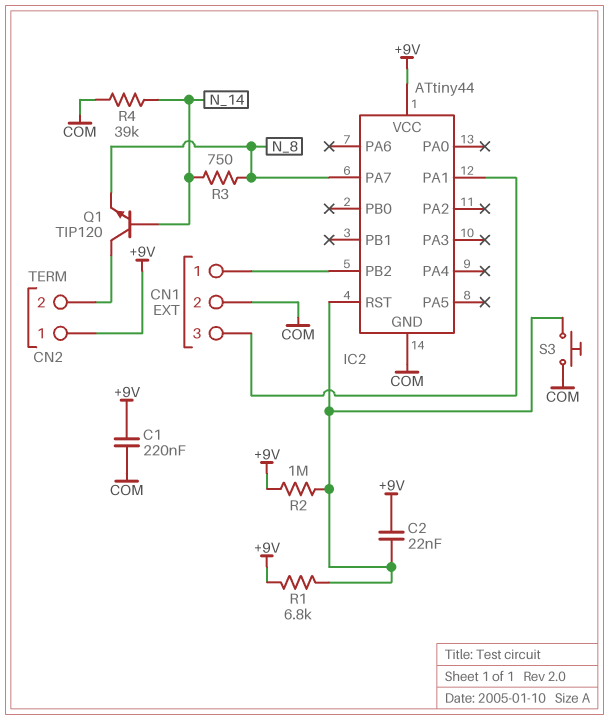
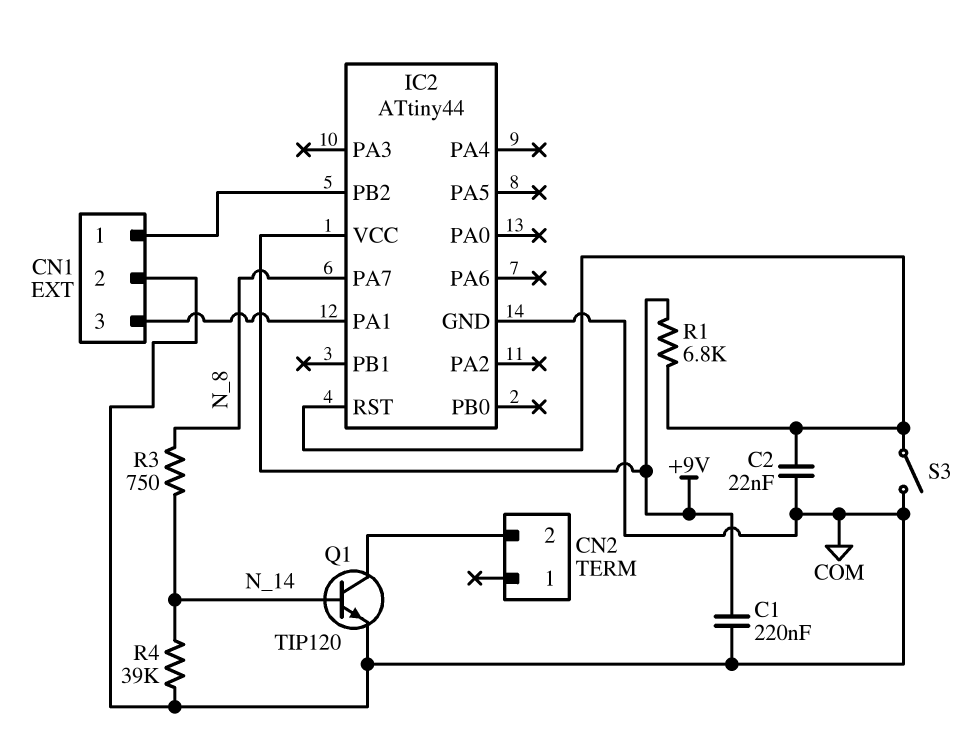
C2: 22nF (+9V, IC2/RST) -> 22nF (COM, IC2/RST)
CN2 pin 1: +9V -> none
Q1: NPN TIP120 (B N_14, C CN2/2, E N_8) -> NPN TIP120 (B N_14, C CN2/2, E COM)
R2: 1M (+9V, IC2/RST) -> none
S3: button (COM, IC2/RST) -> switch (COM, IC2/RST)

